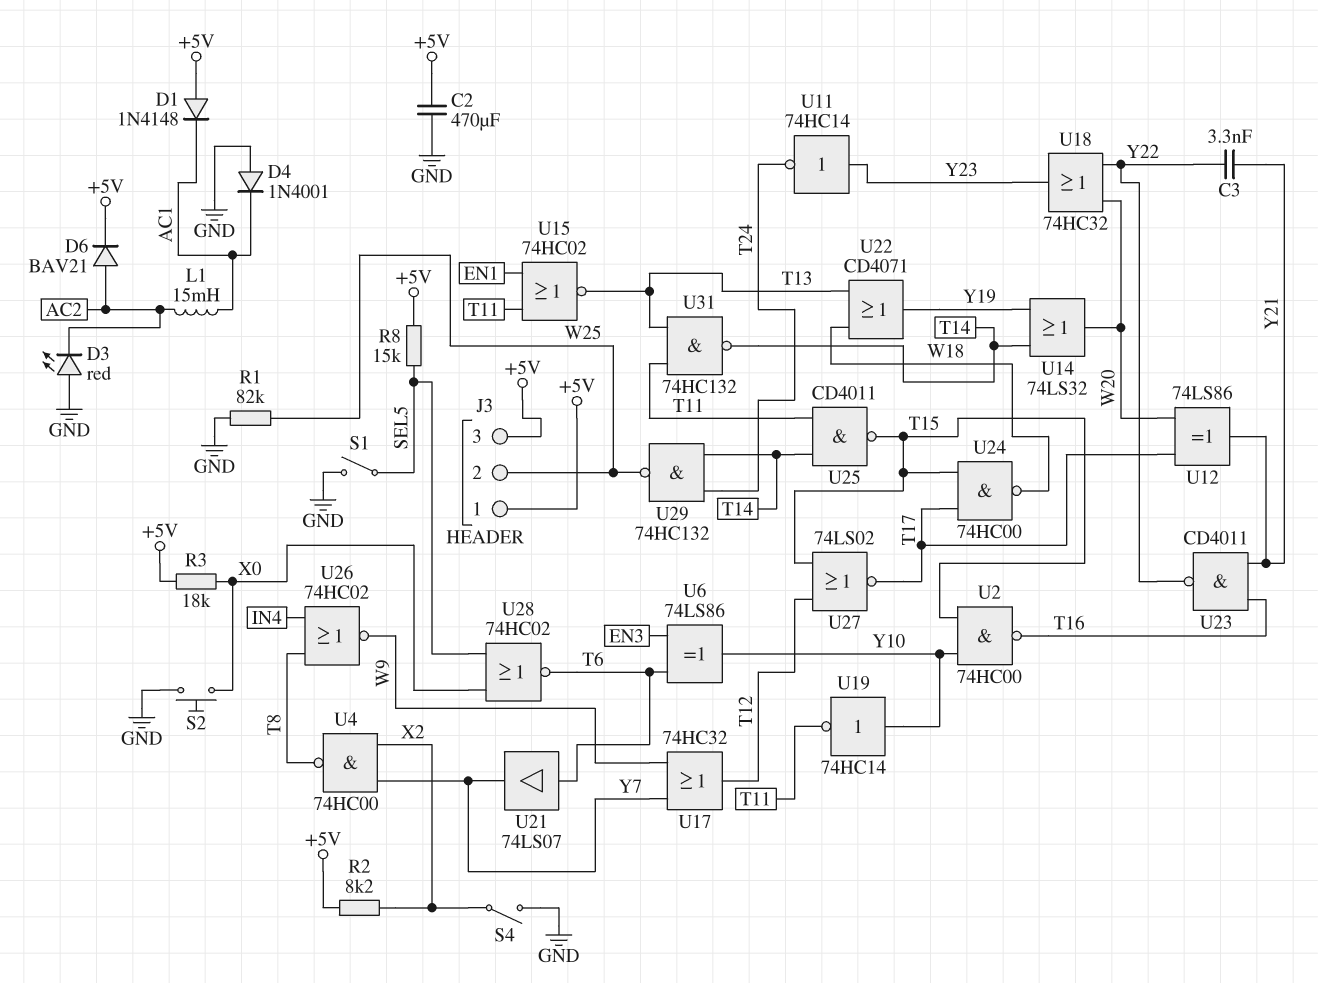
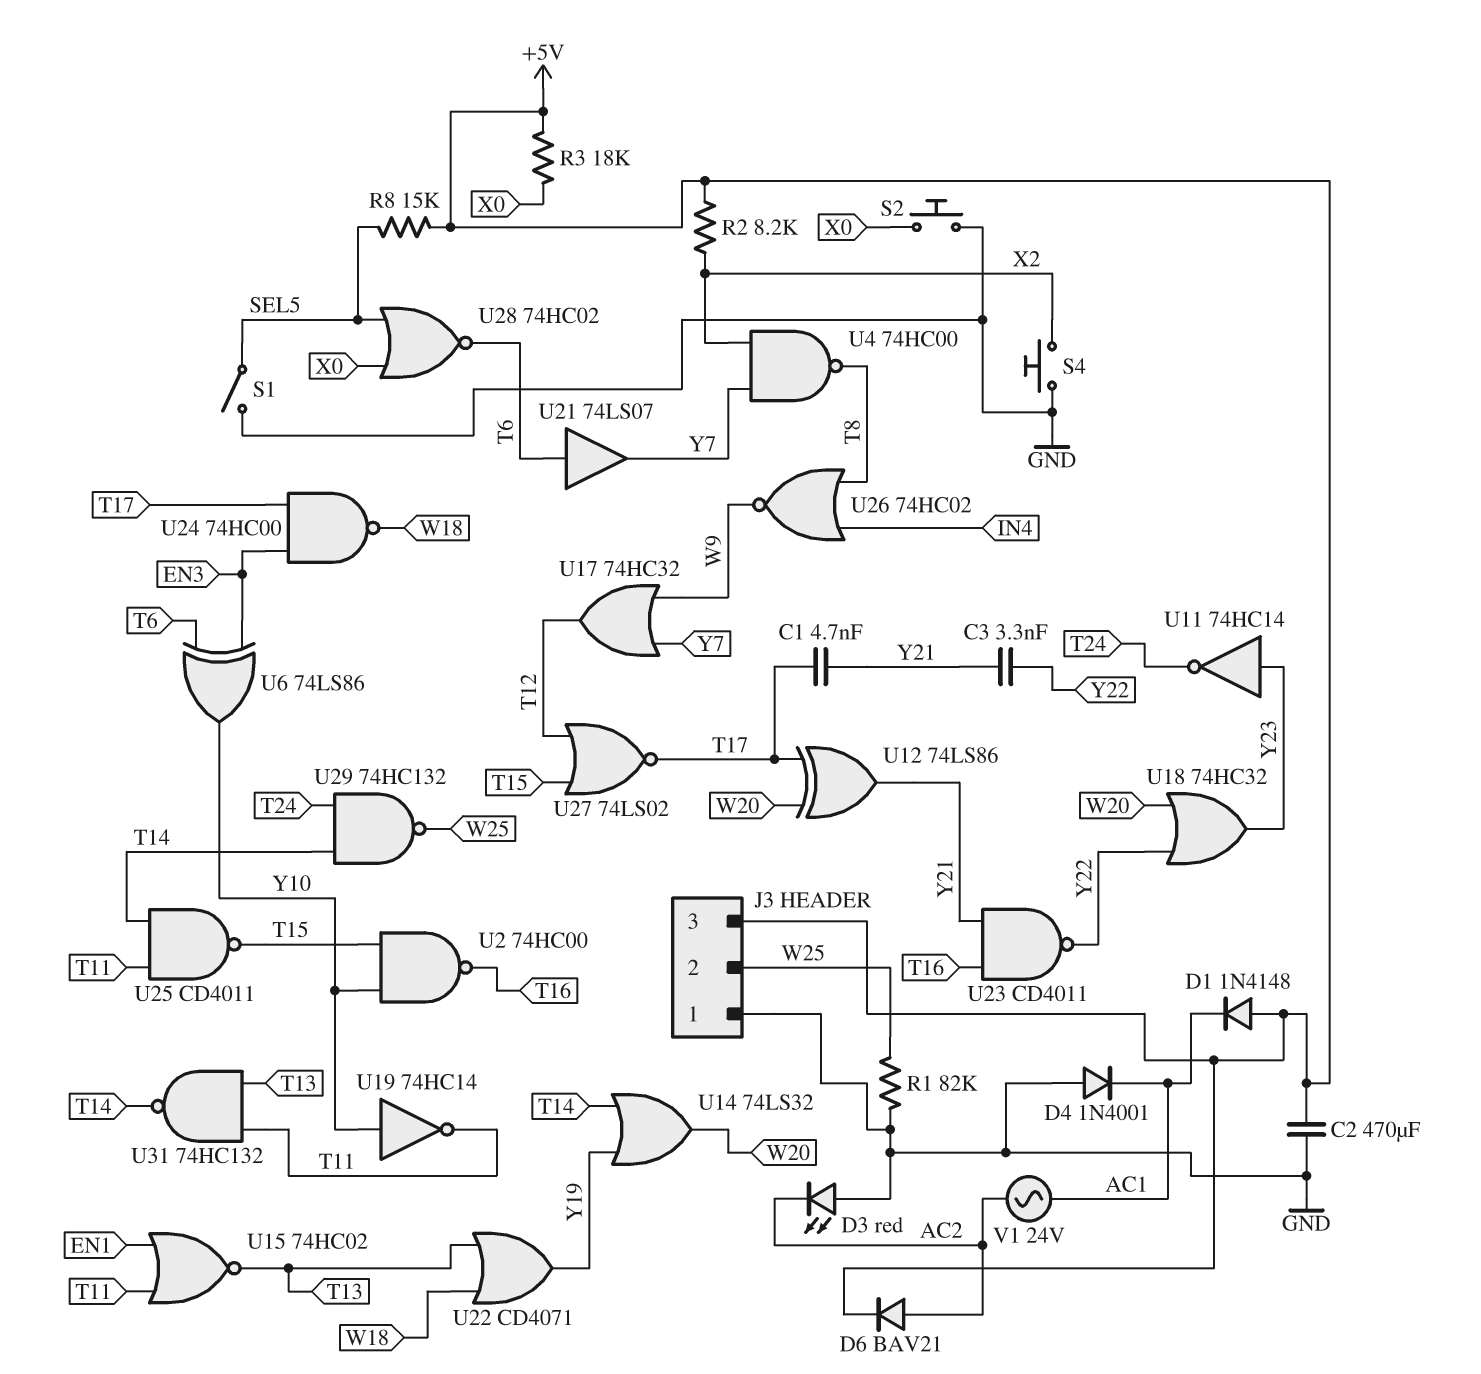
C1: none -> 4.7nF (T17, Y21)
J3 pin 1: +5V -> GND
L1: 15mH (AC1, AC2) -> none
S4: switch (GND, X2) -> button (GND, X2)
U24: NAND 74HC00 (in T15, in T17, out W18) -> NAND 74HC00 (in EN3, in T17, out W18)
V1: none -> AC 24V (AC1, AC2)

